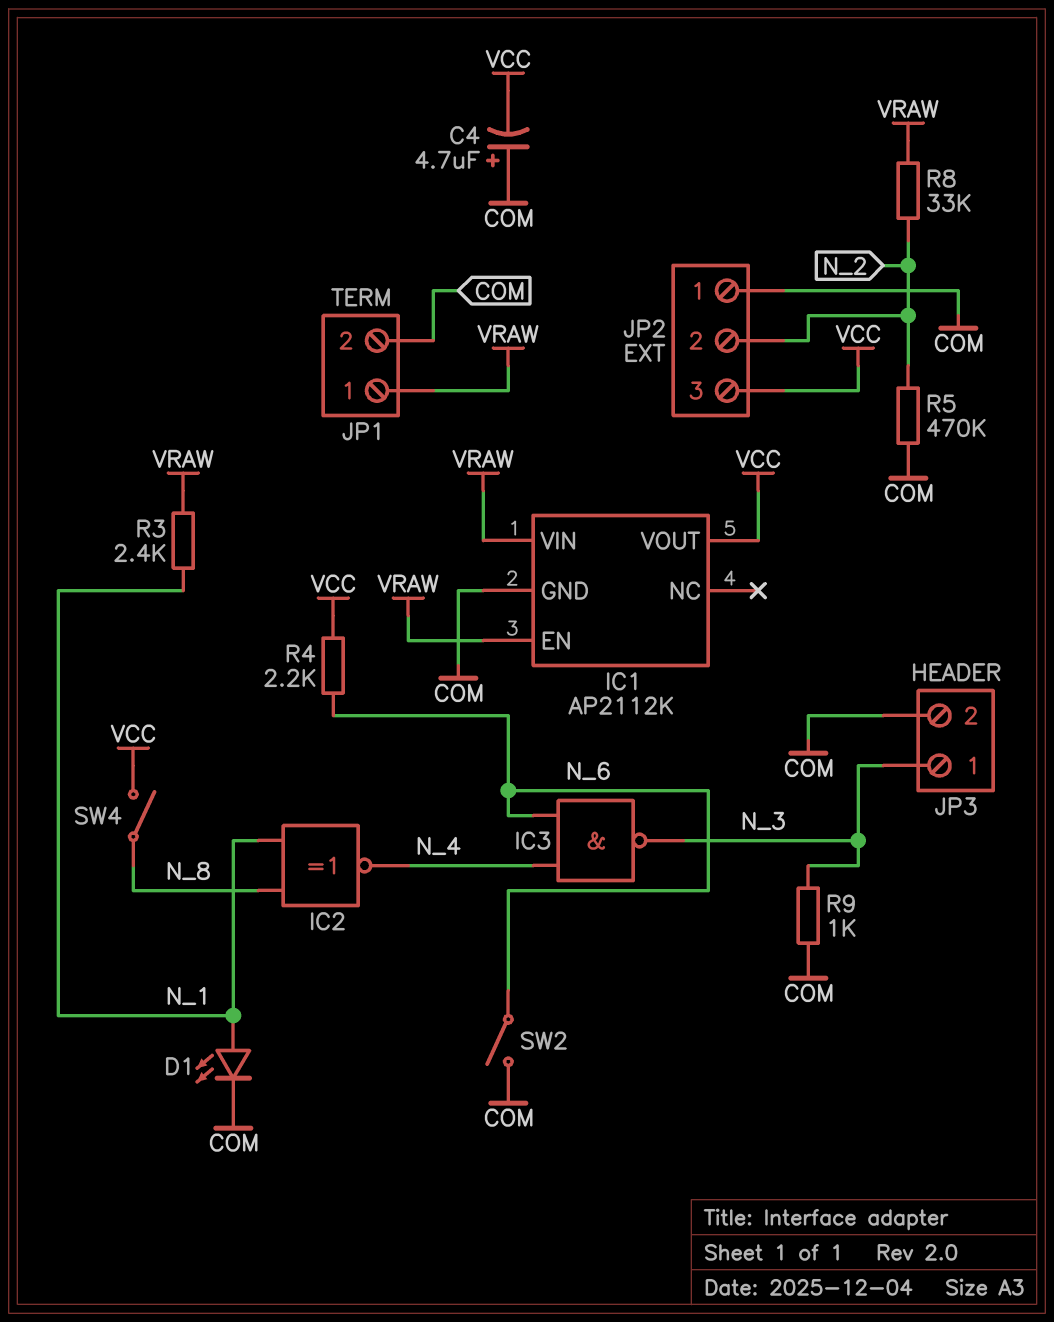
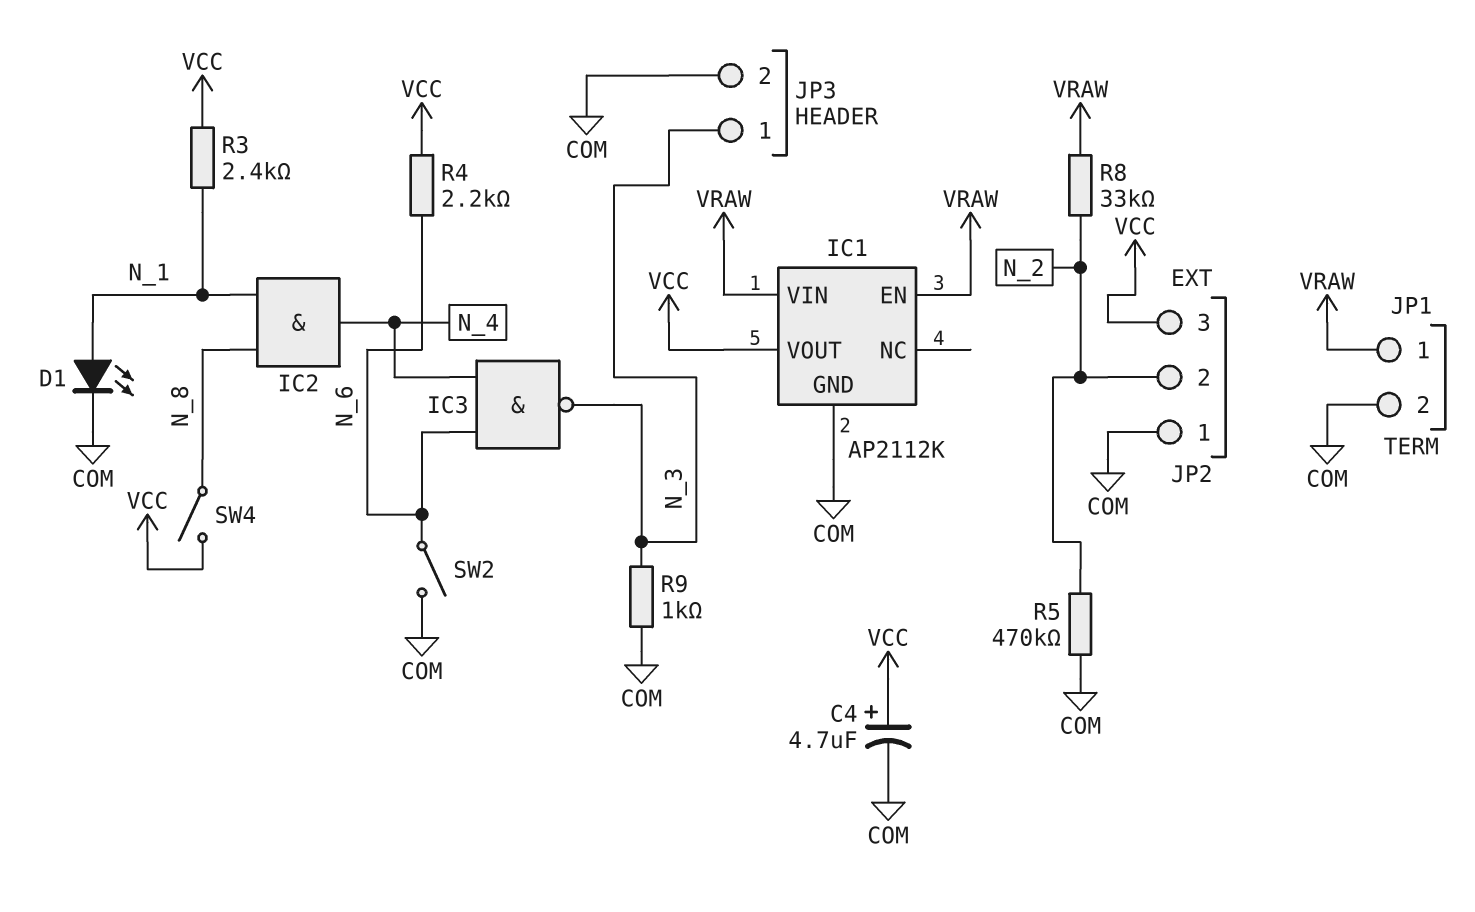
C4: 4.7uF (plus COM, minus VCC) -> 4.7uF (plus VCC, minus COM)
IC2: XNOR (in N_1, in N_8, out N_4) -> AND (in N_1, in N_8, out N_4)
R3: 2.4k (N_1, VRAW) -> 2.4k (N_1, VCC)

